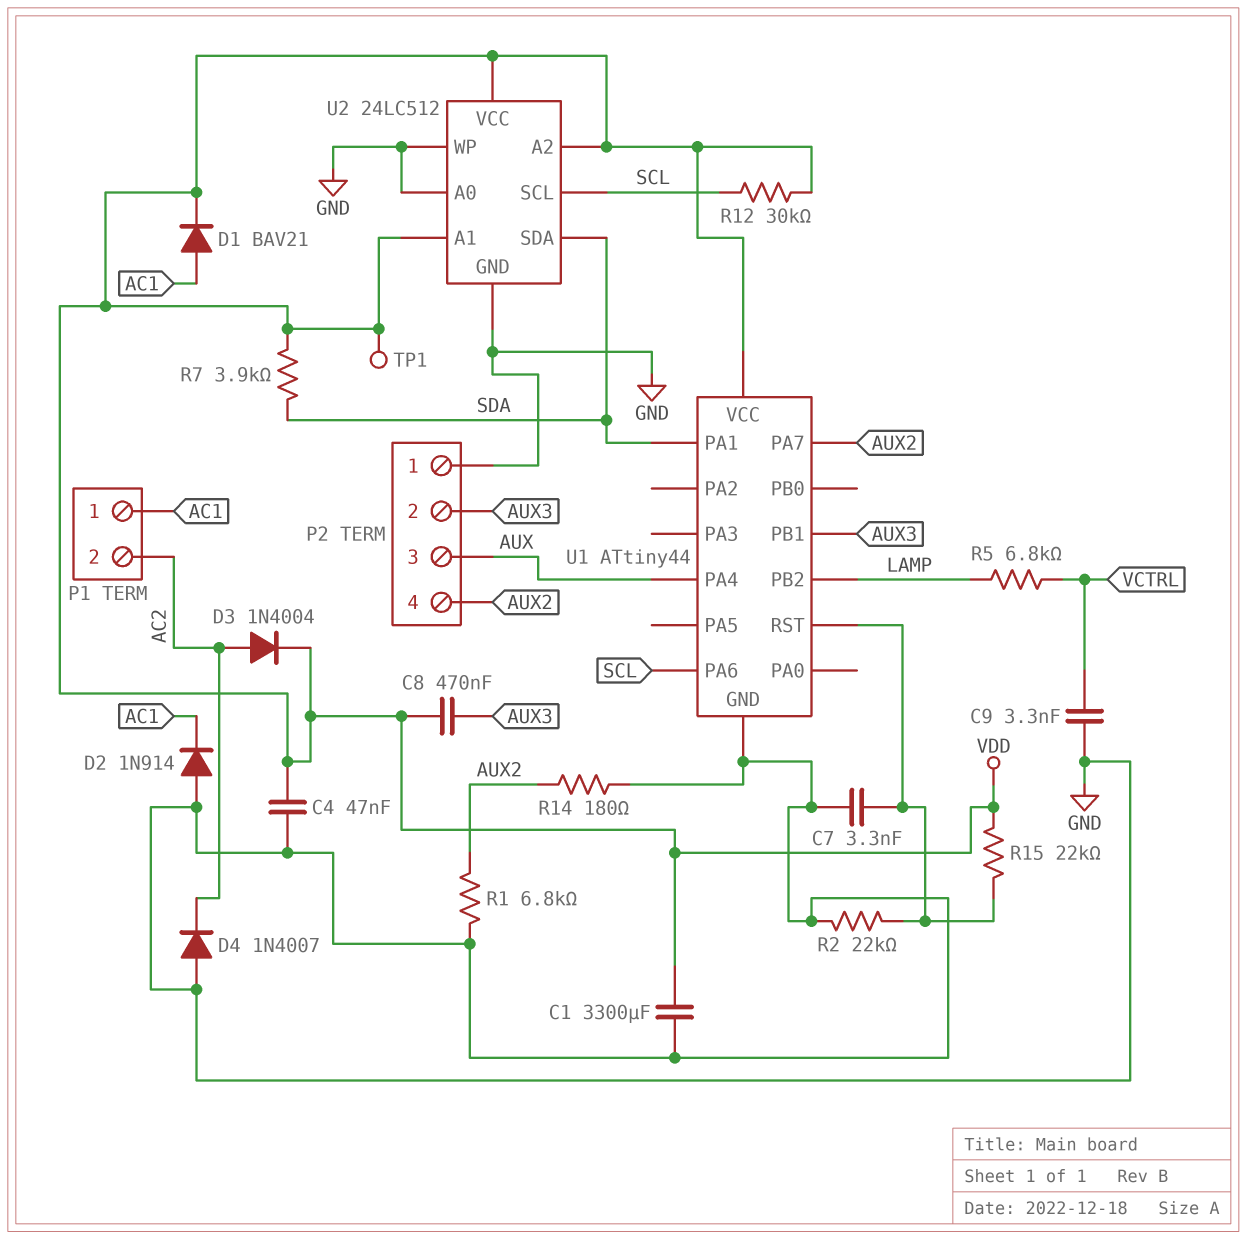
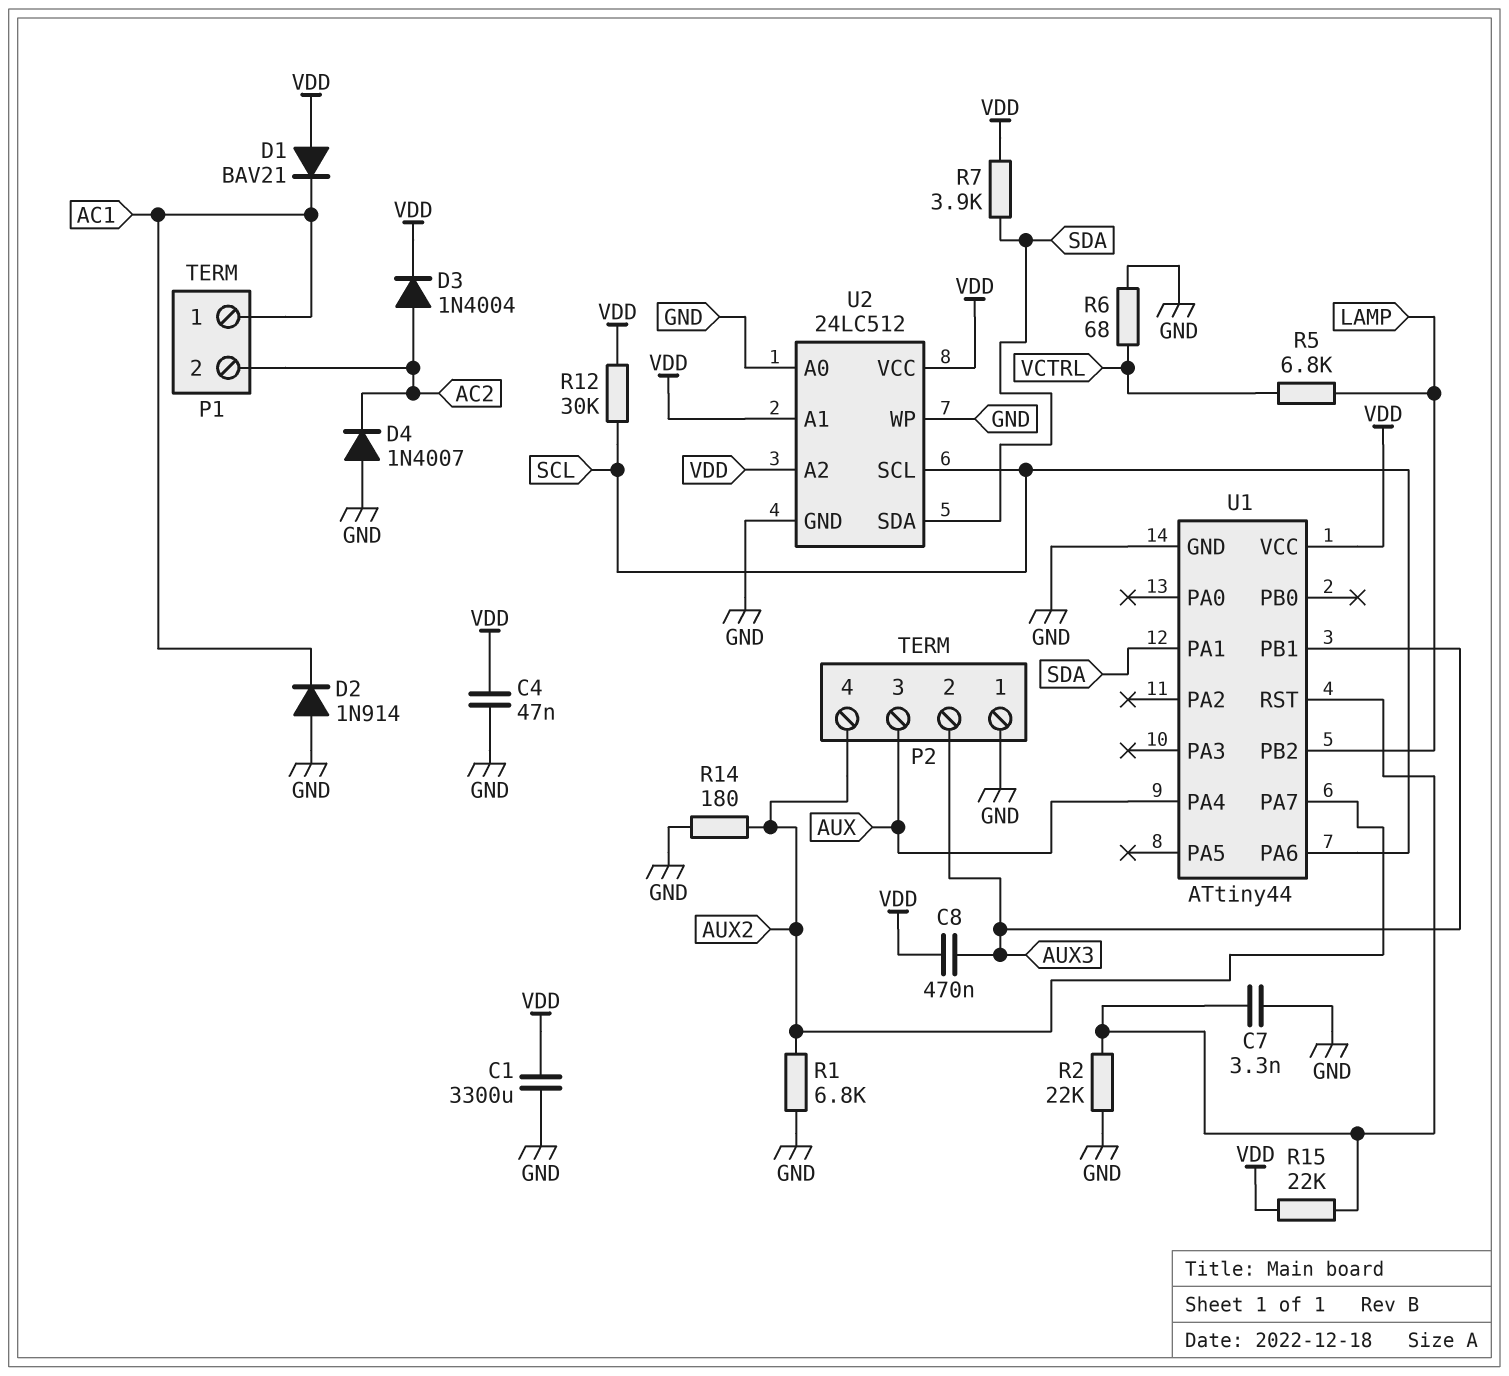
C9: 3.3nF (GND, VCTRL) -> none
D1: diode BAV21 (A AC1, K VDD) -> diode BAV21 (A VDD, K AC1)
R6: none -> 68 (GND, VCTRL)
TP1: test point (VDD) -> none

